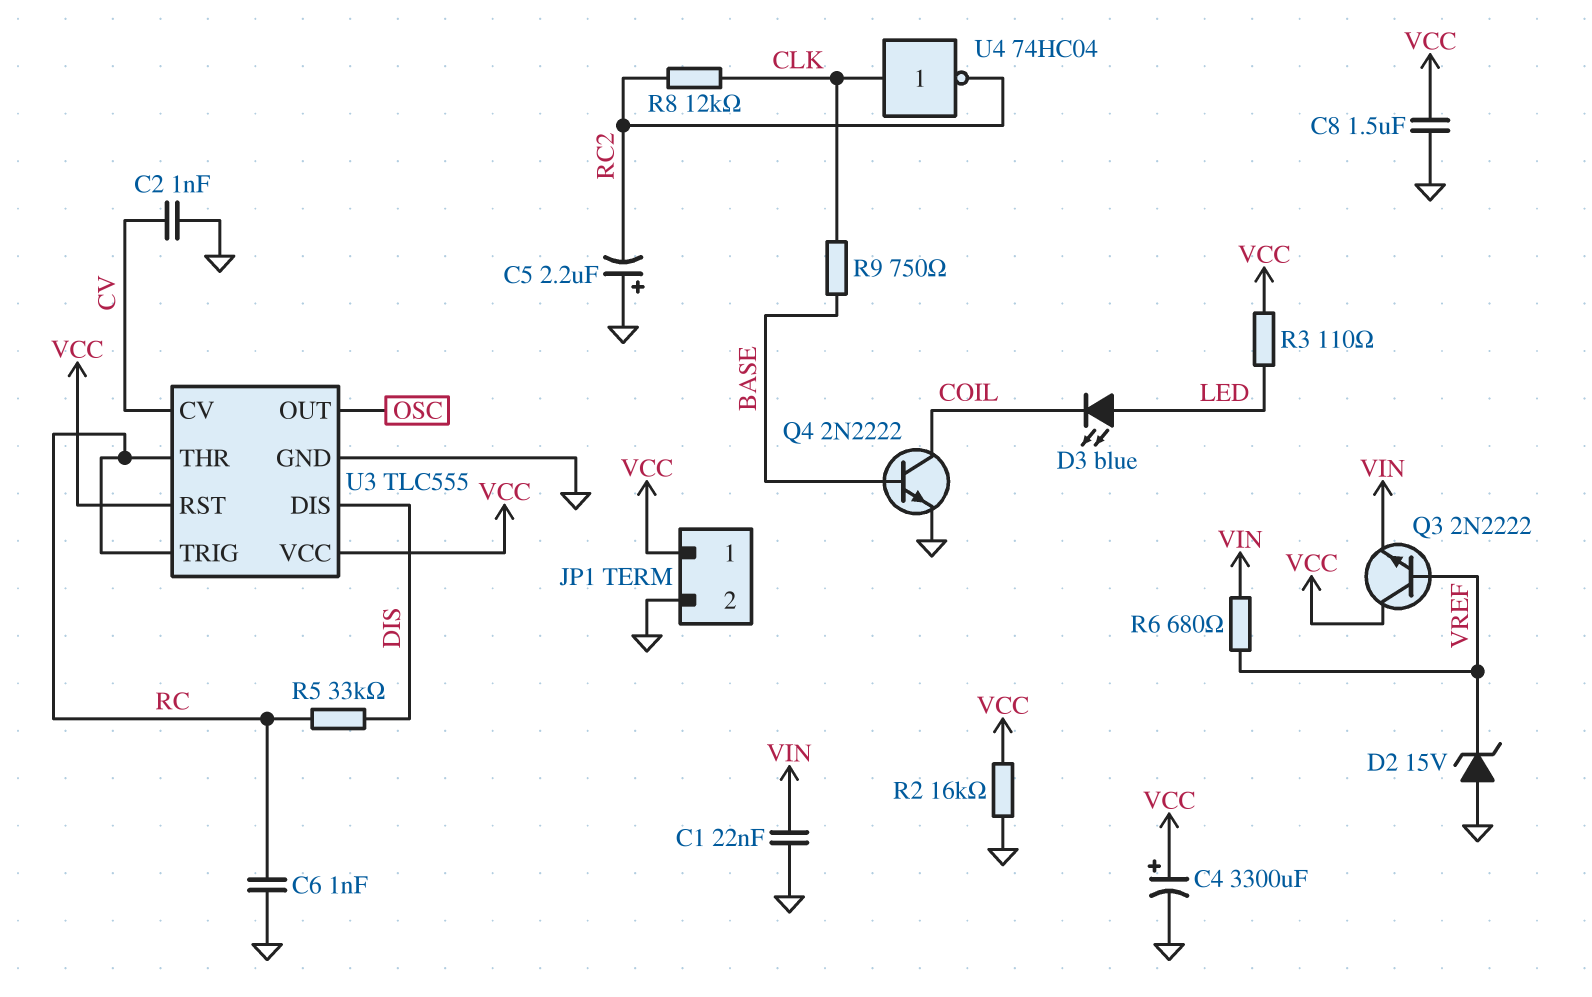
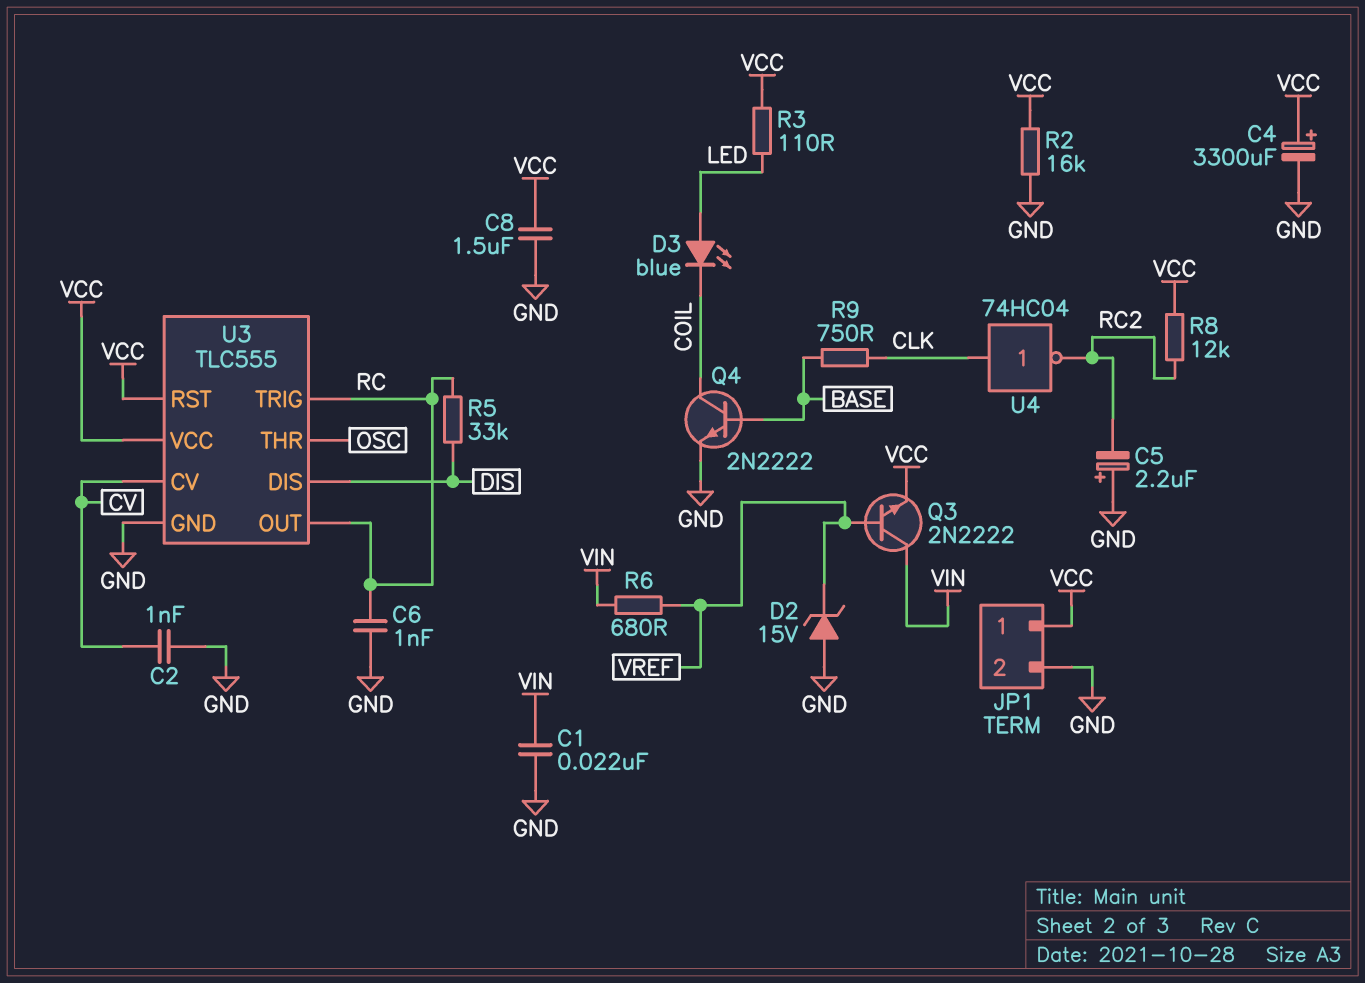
Q3: NPN 2N2222 (B VREF, C VCC, E VIN) -> NPN 2N2222 (B VREF, C VIN, E VCC)
R8: 12k (CLK, RC2) -> 12k (RC2, VCC)
U3 pin OUT: OSC -> RC
U3 pin THR: RC -> OSC

